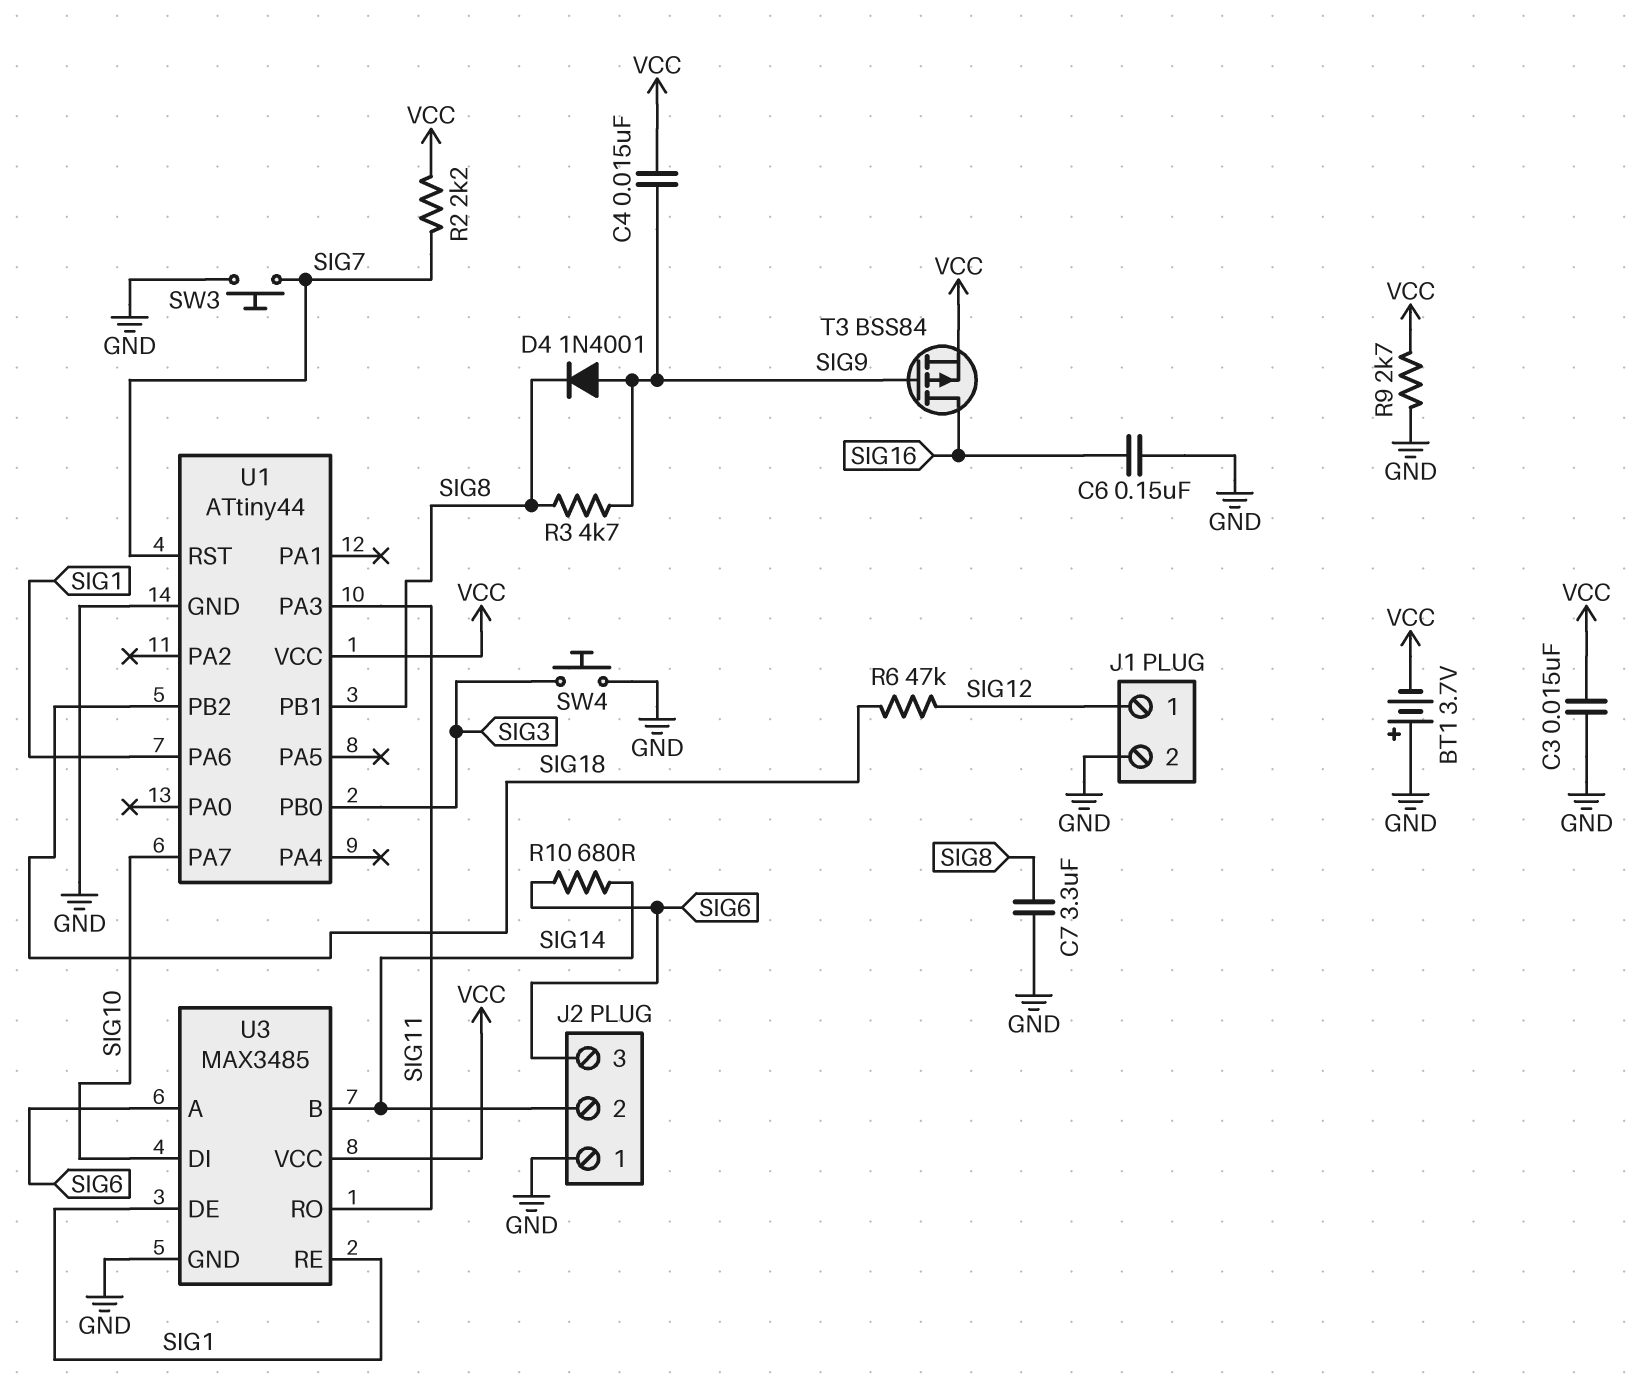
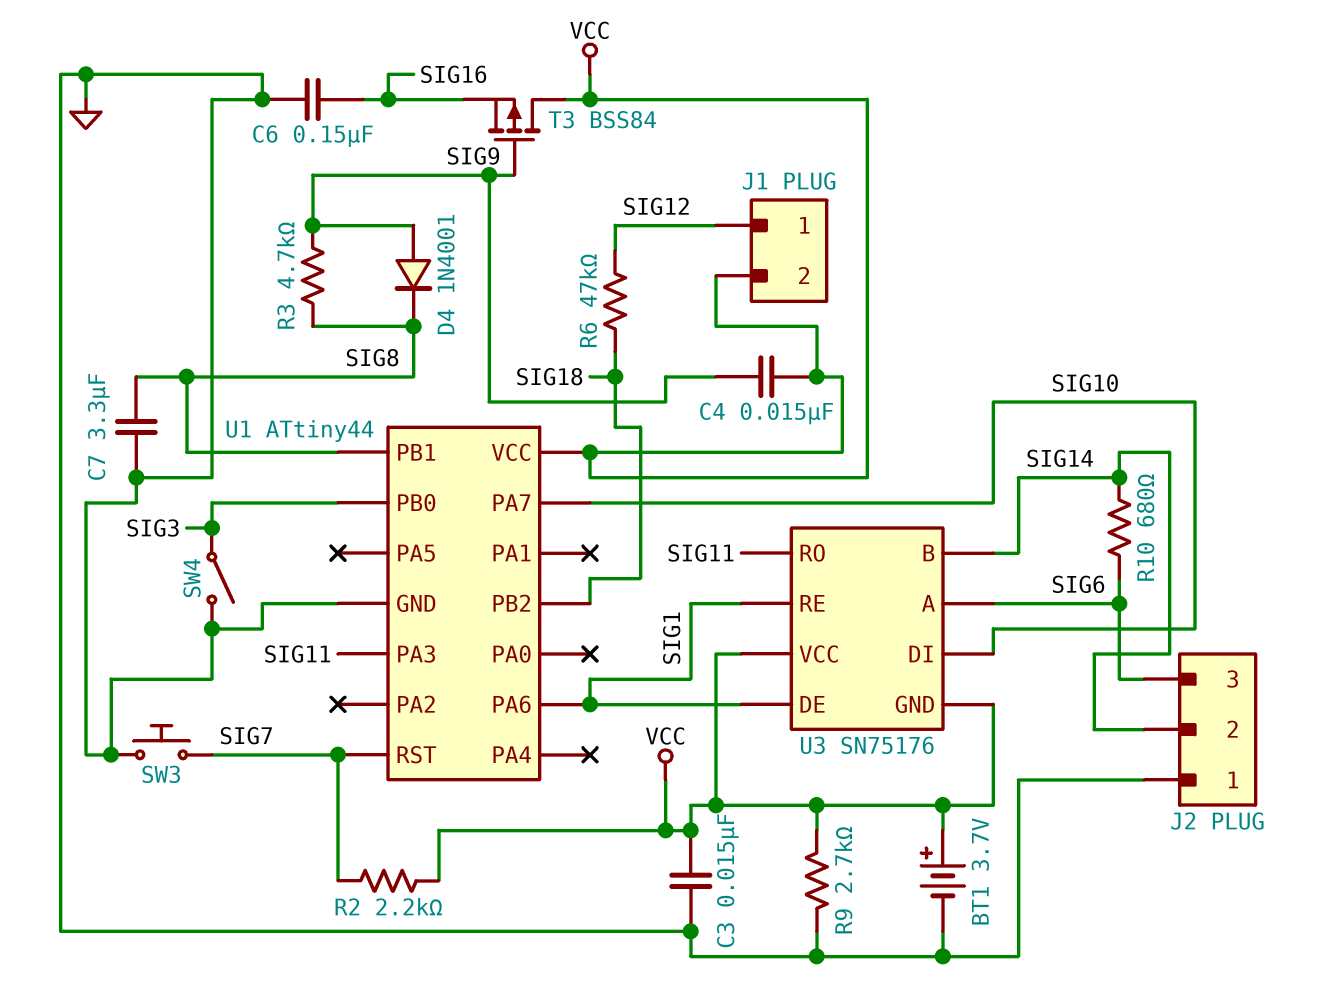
BT1: 3.7V (plus GND, minus VCC) -> 3.7V (plus VCC, minus GND)
J1 pin 2: GND -> VCC
SW4: button (GND, SIG3) -> switch (GND, SIG3)
T3: PMOS BSS84 (G SIG9, D SIG16, S VCC) -> PMOS BSS84 (G SIG9, D VCC, S SIG16)
U3: MAX3485 -> SN75176
U3 pin GND: GND -> VCC

